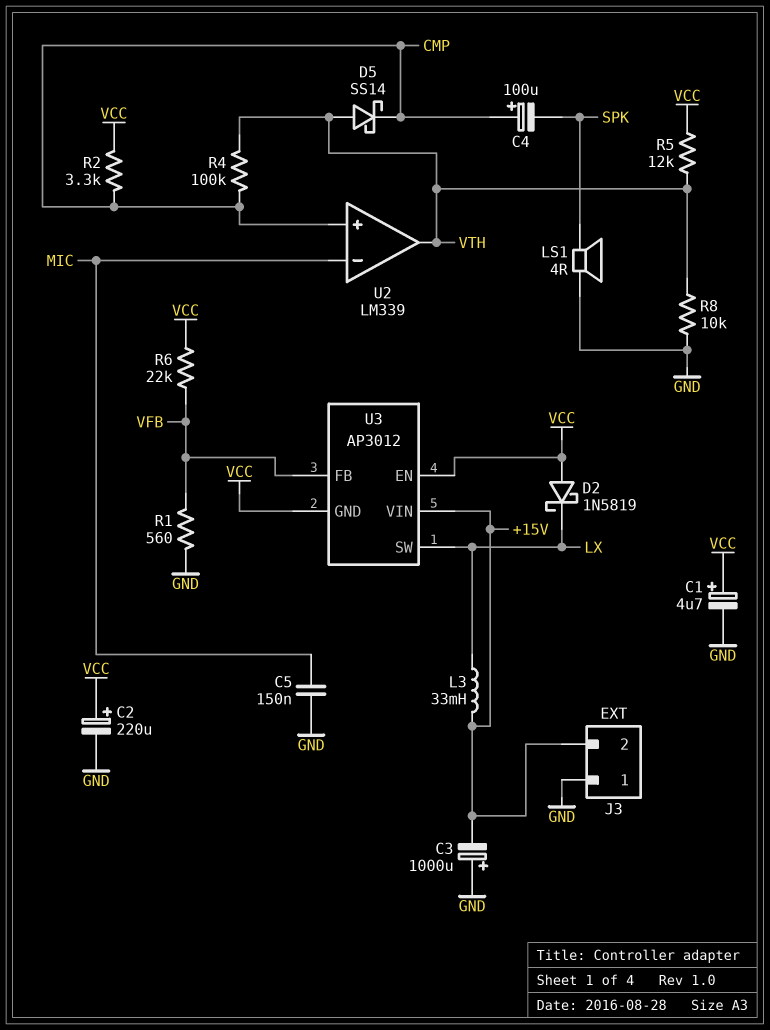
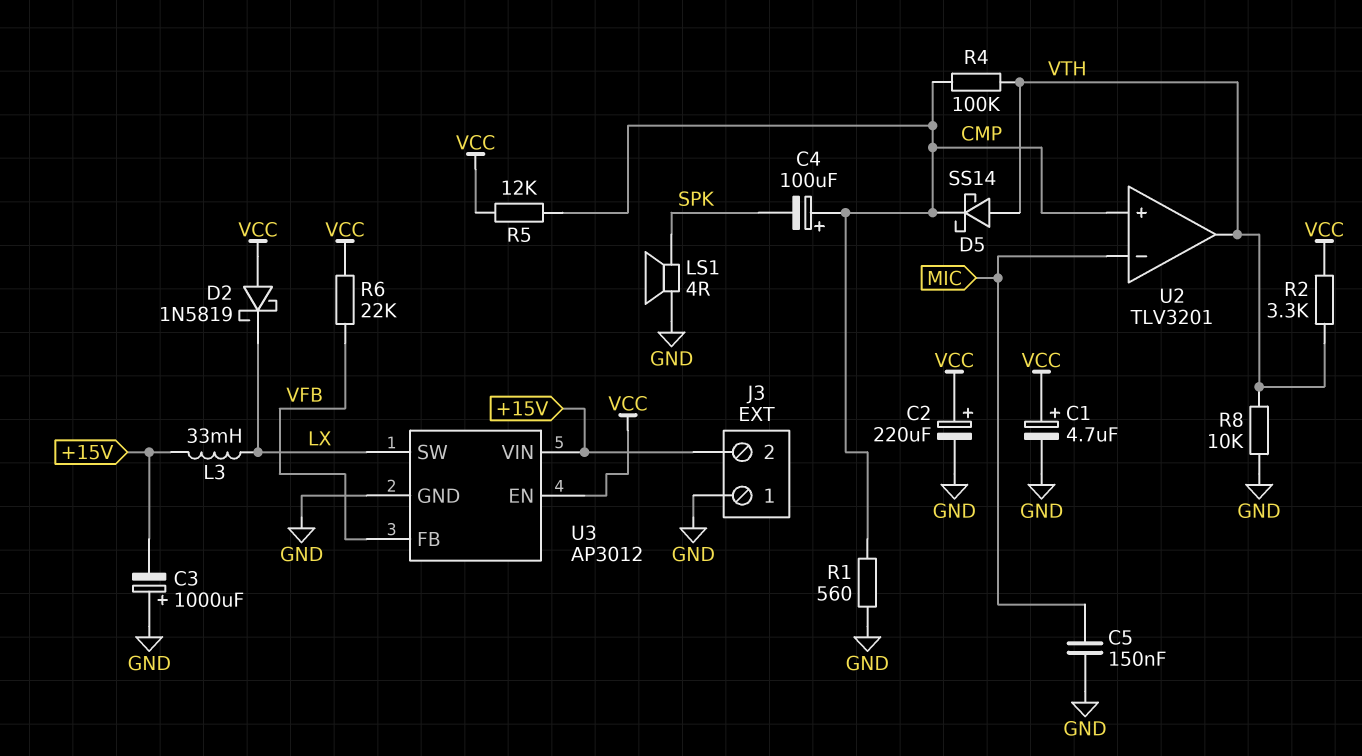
R1: 560 (GND, VFB) -> 560 (CMP, GND)
R2: 3.3k (CMP, VCC) -> 3.3k (VCC, VTH)
R5: 12k (VCC, VTH) -> 12k (CMP, VCC)
U2: LM339 -> TLV3201
U3 pin GND: VCC -> GND

